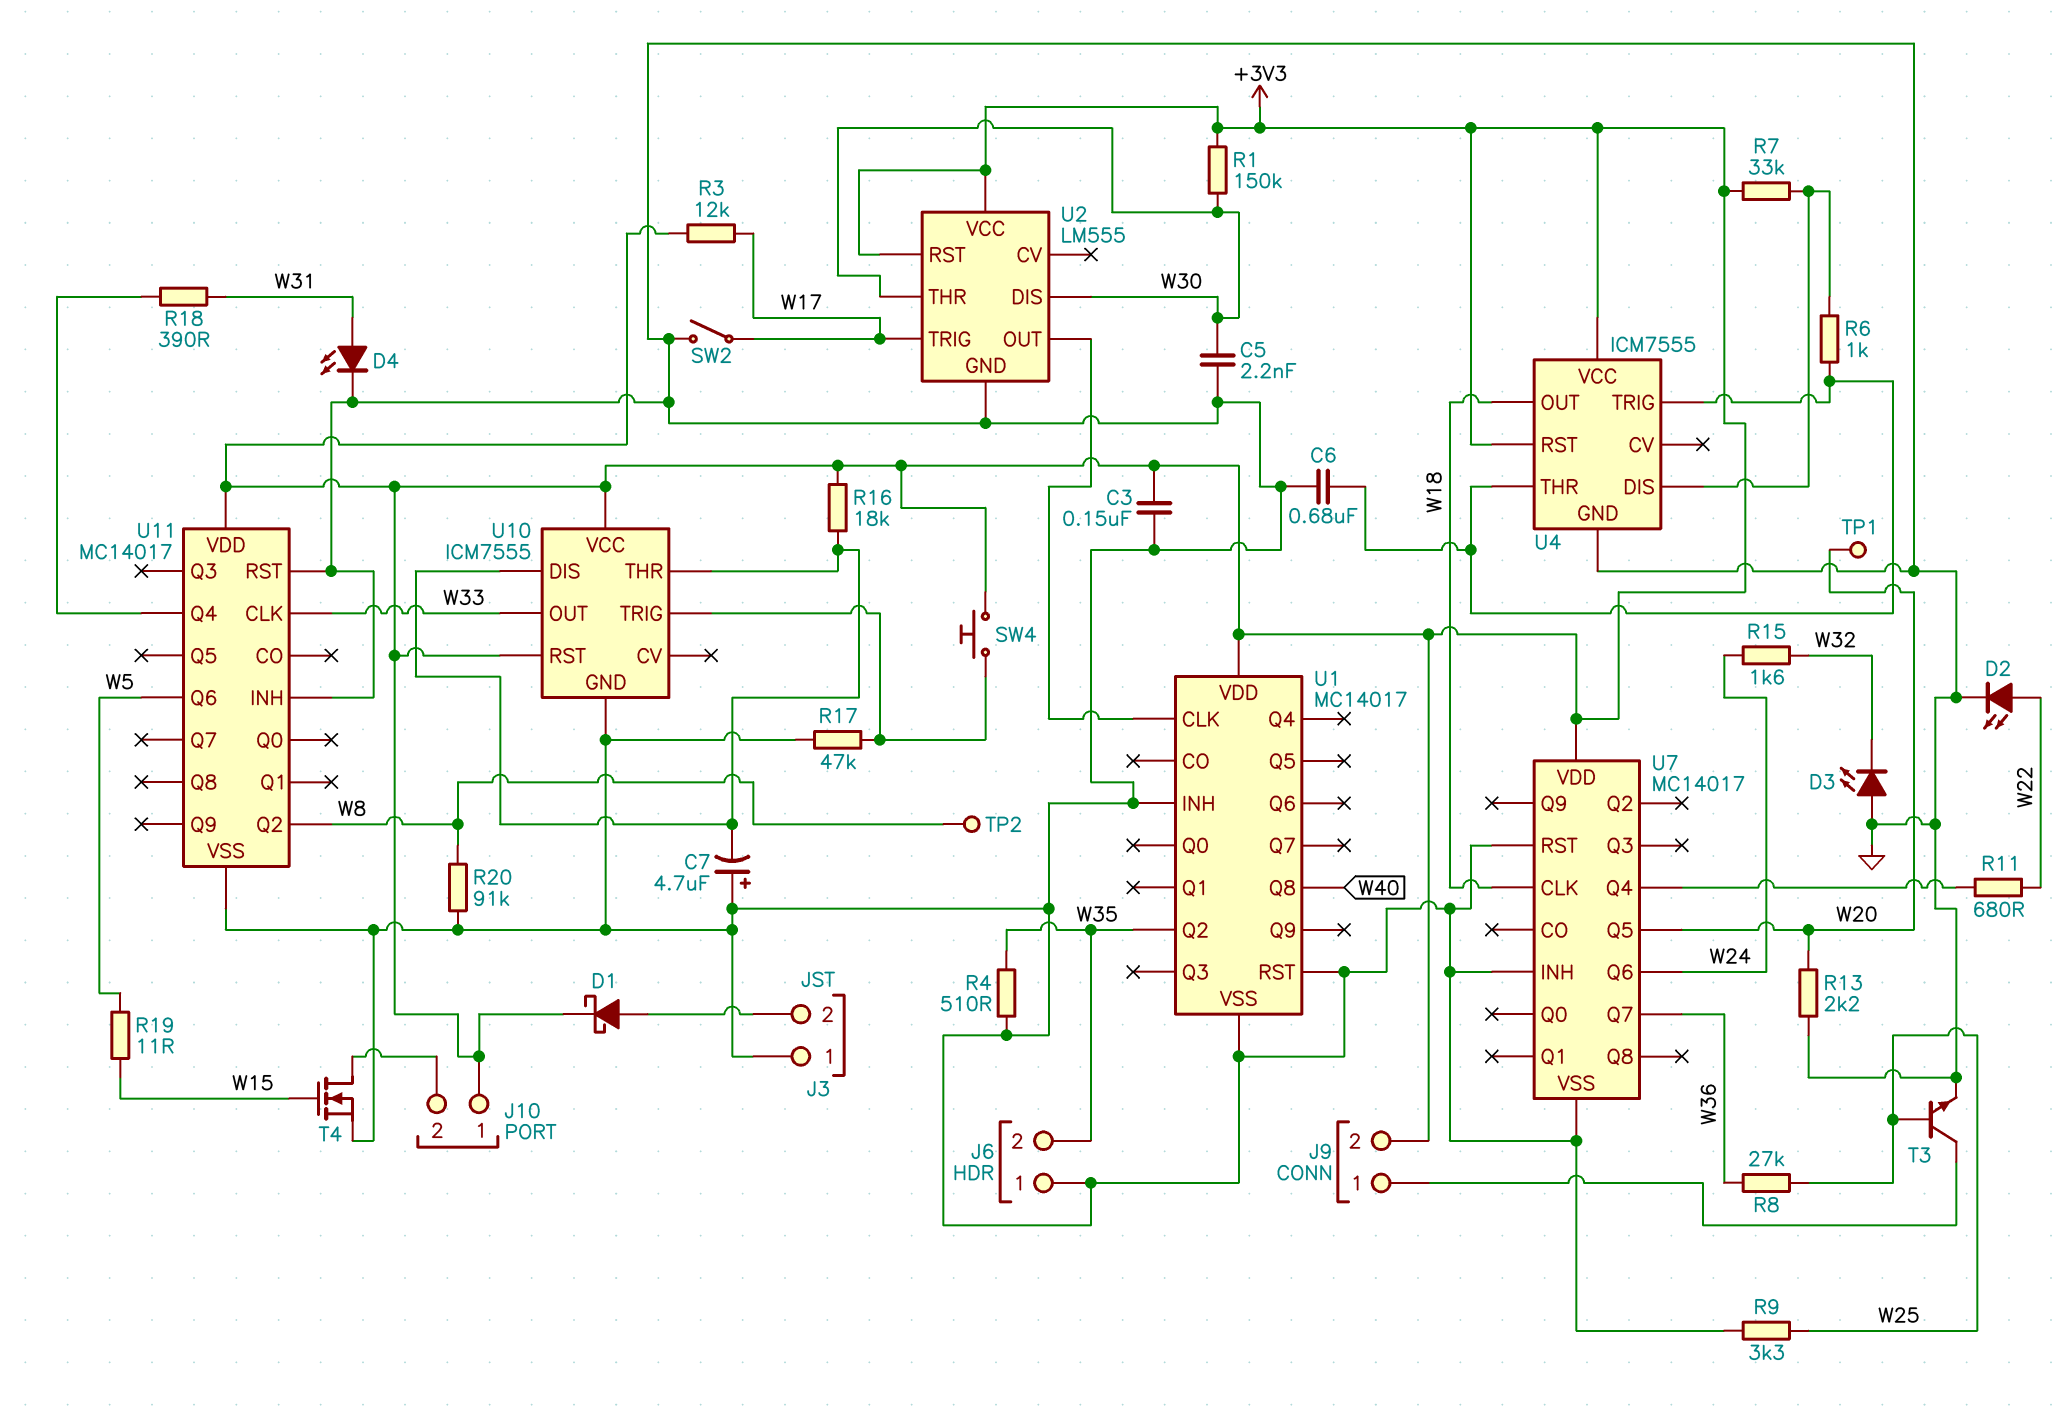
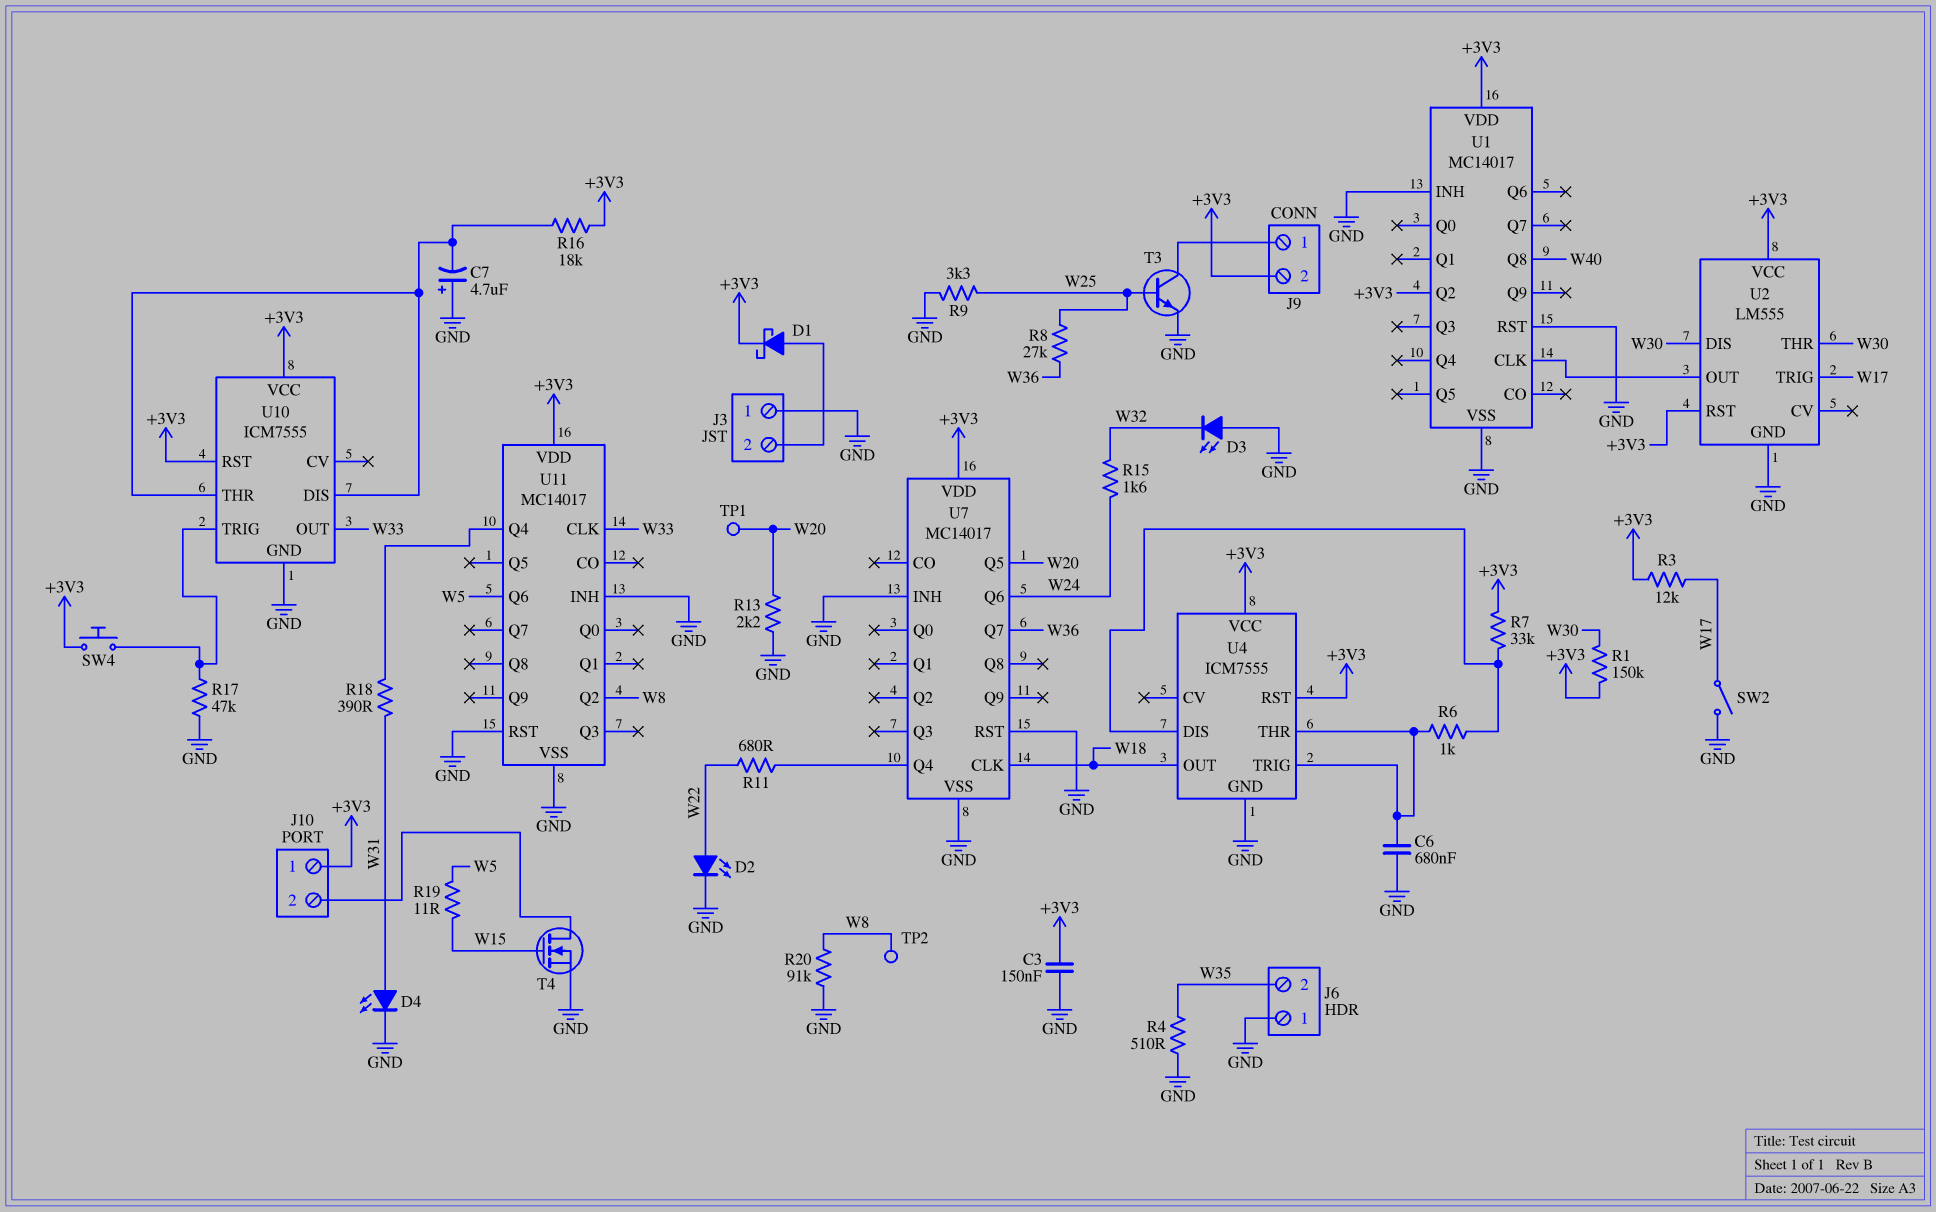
C5: 2.2nF (GND, W30) -> none
U1 pin Q2: W35 -> +3V3

